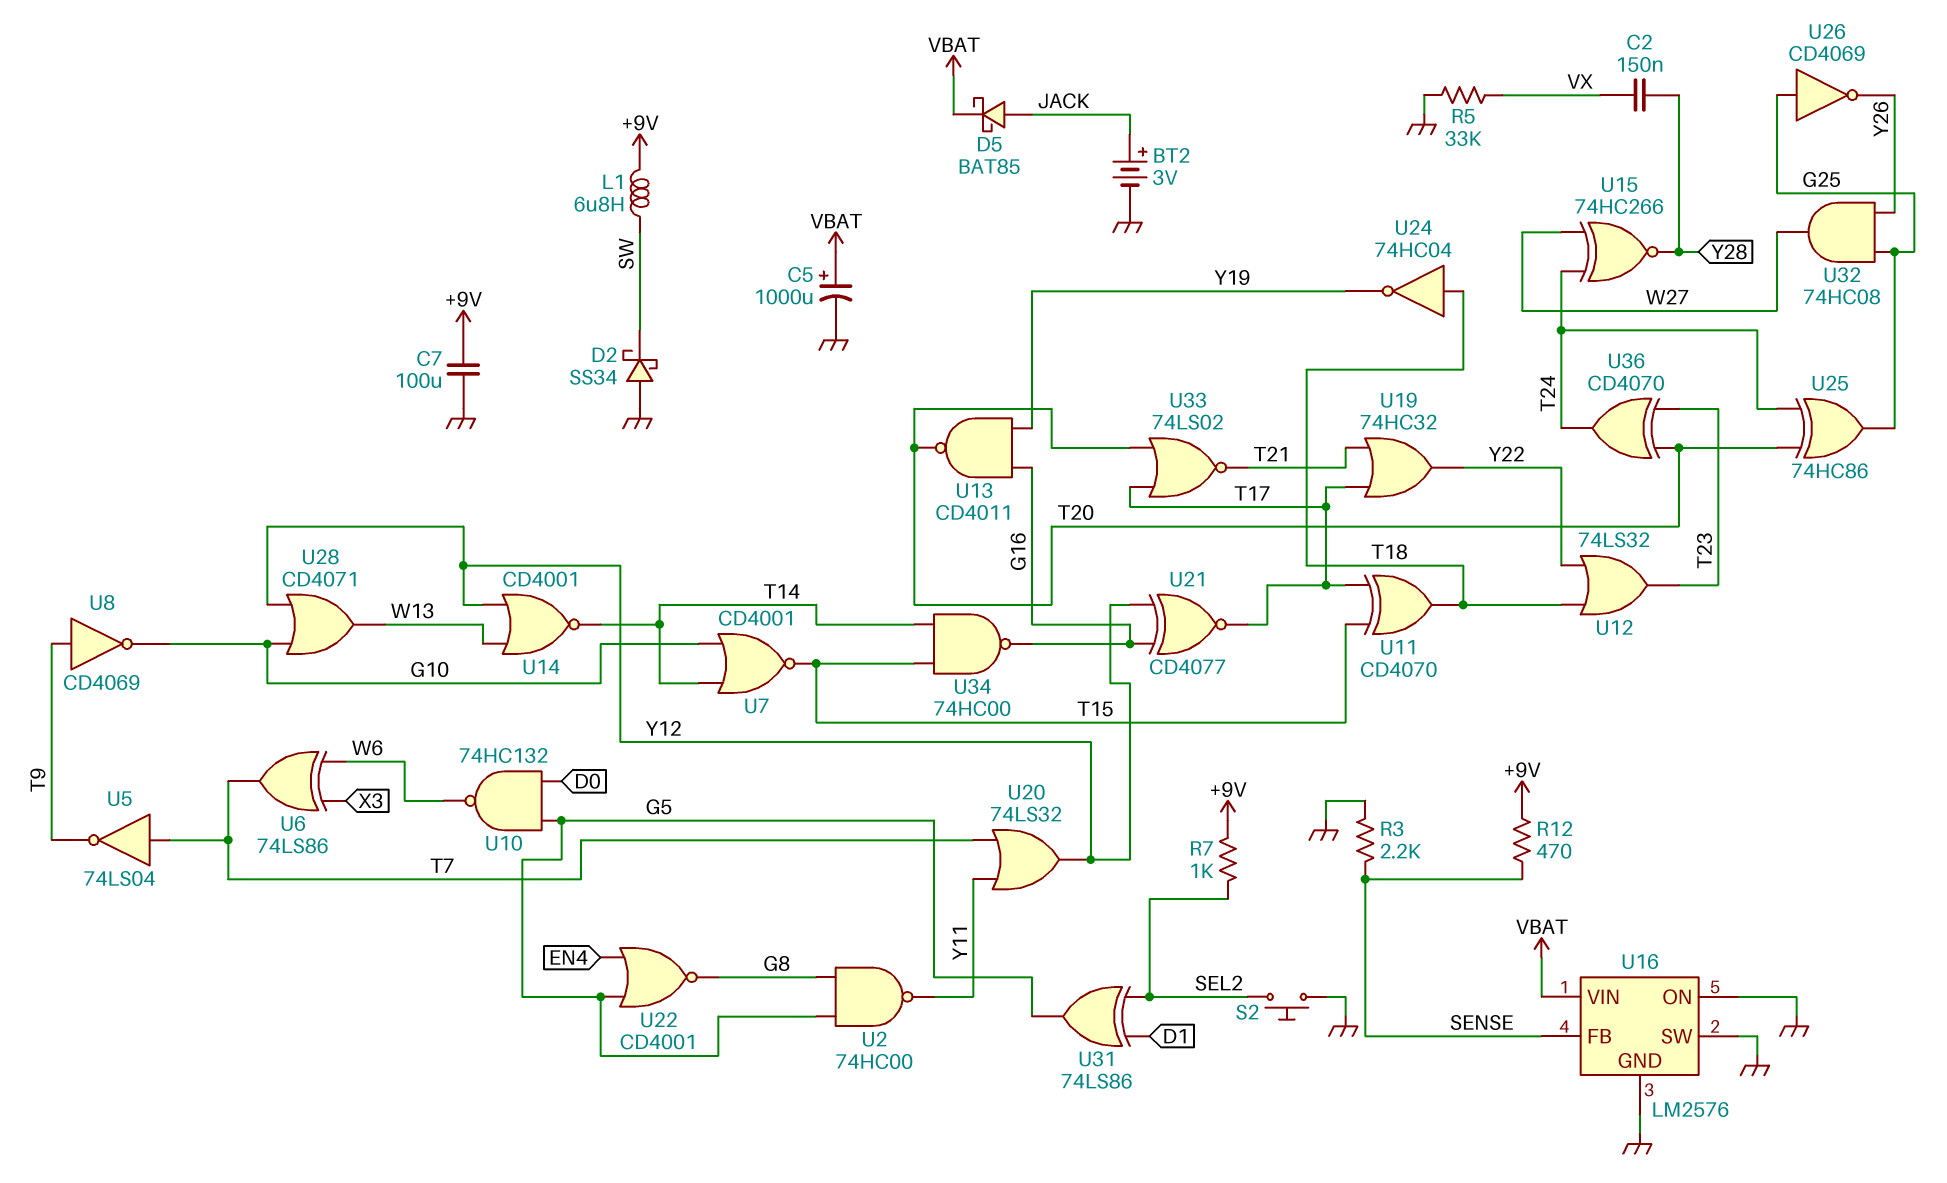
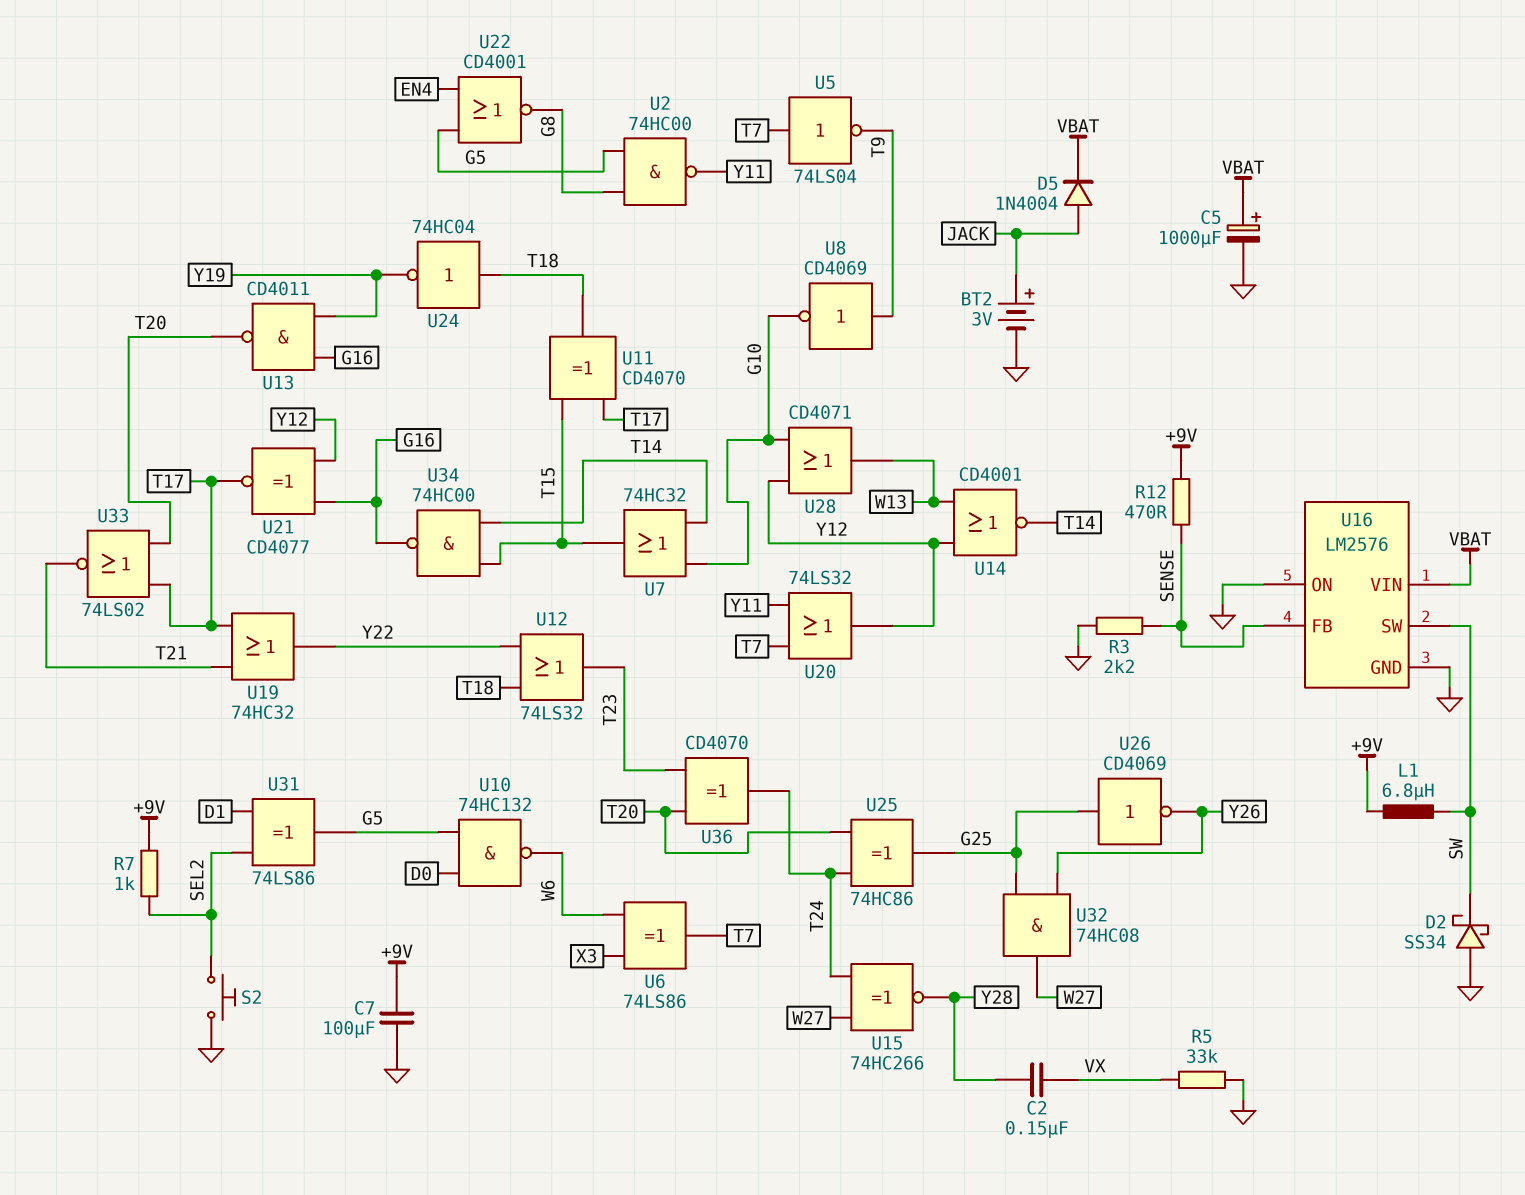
D5: schottky BAT85 (A JACK, K VBAT) -> diode 1N4004 (A JACK, K VBAT)
U7: NOR CD4001 (in G10, in T14, out T15) -> OR 74HC32 (in G10, in T14, out T15)
U16 pin SW: GND -> SW

